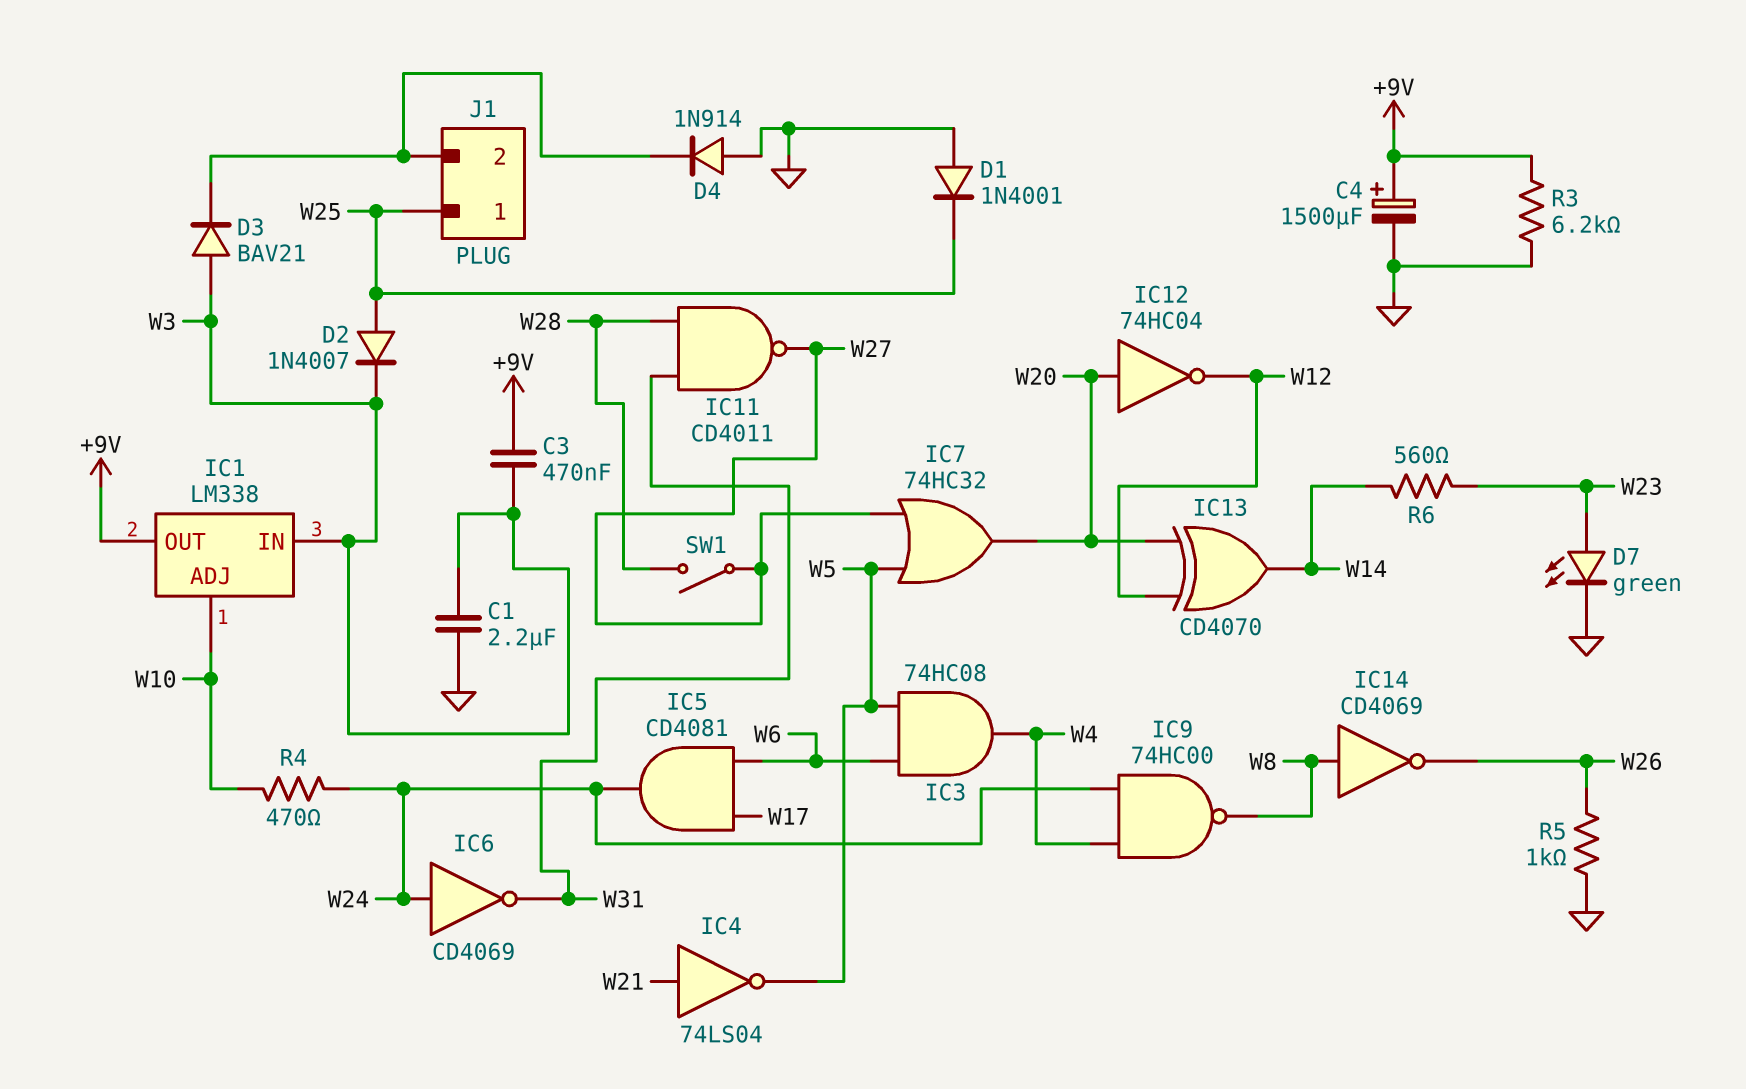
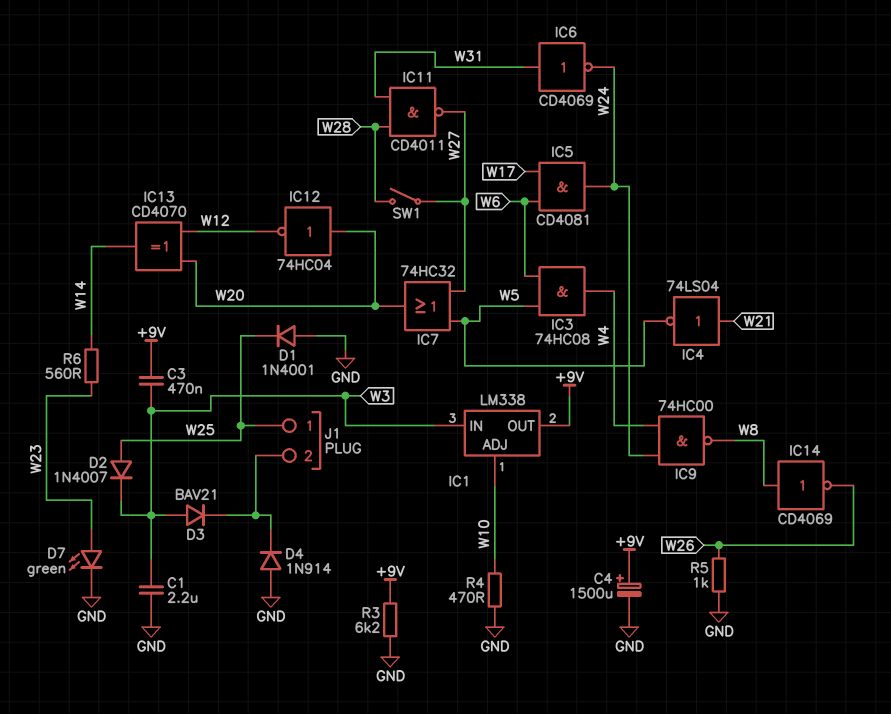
IC6: NOT CD4069 (in W24, out W31) -> NOT CD4069 (in W31, out W24)
R4: 470 (W10, W24) -> 470 (GND, W10)

